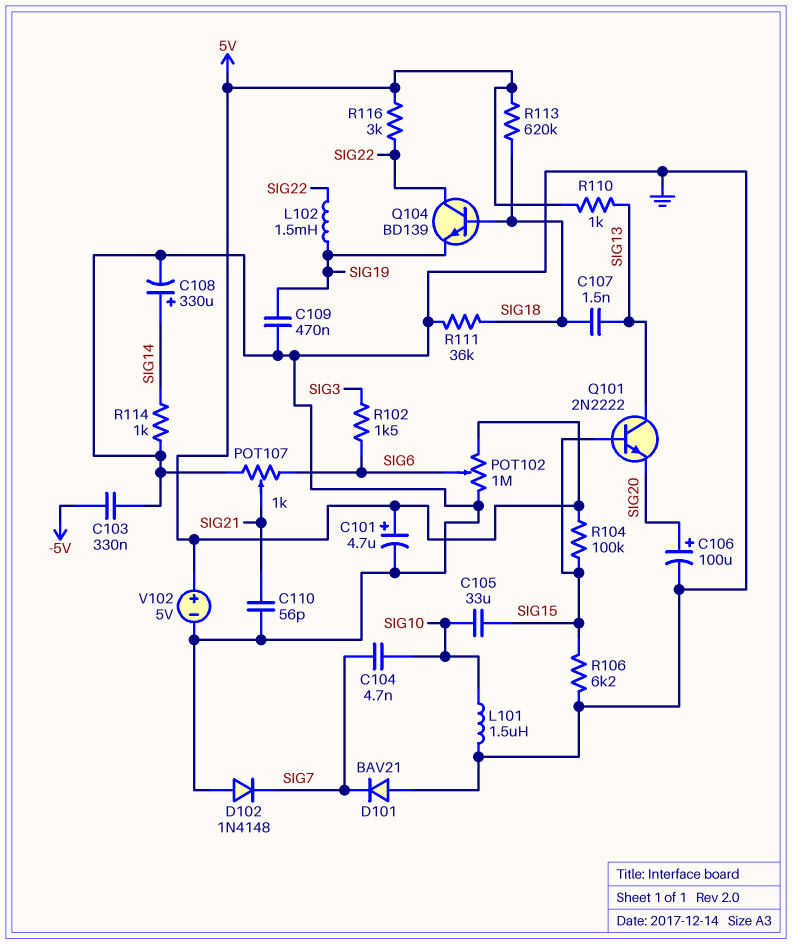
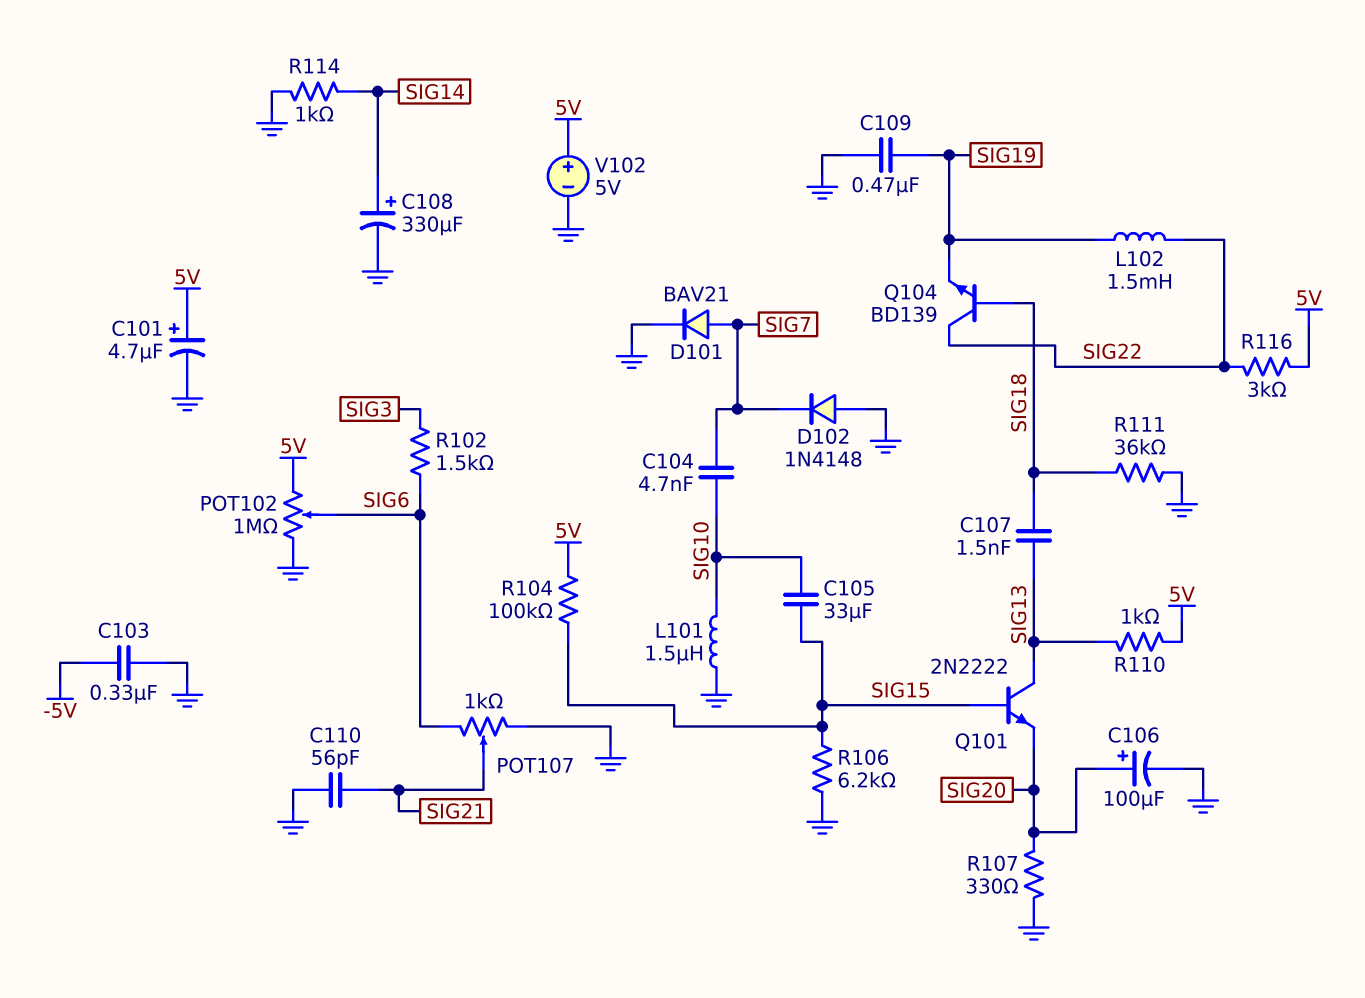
D101: diode BAV21 (A GND, K SIG7) -> diode BAV21 (A SIG7, K GND)
R107: none -> 330 (GND, SIG20)
R113: 620k (5V, SIG18) -> none

